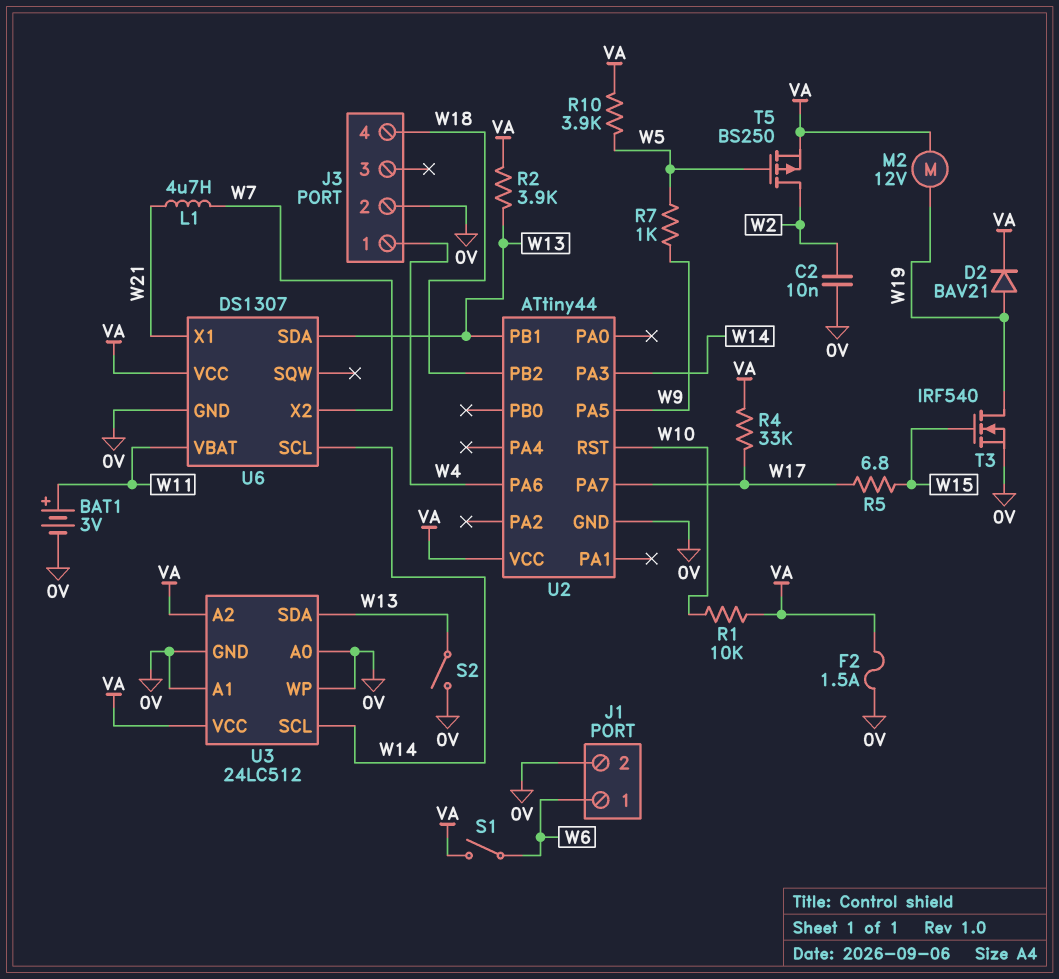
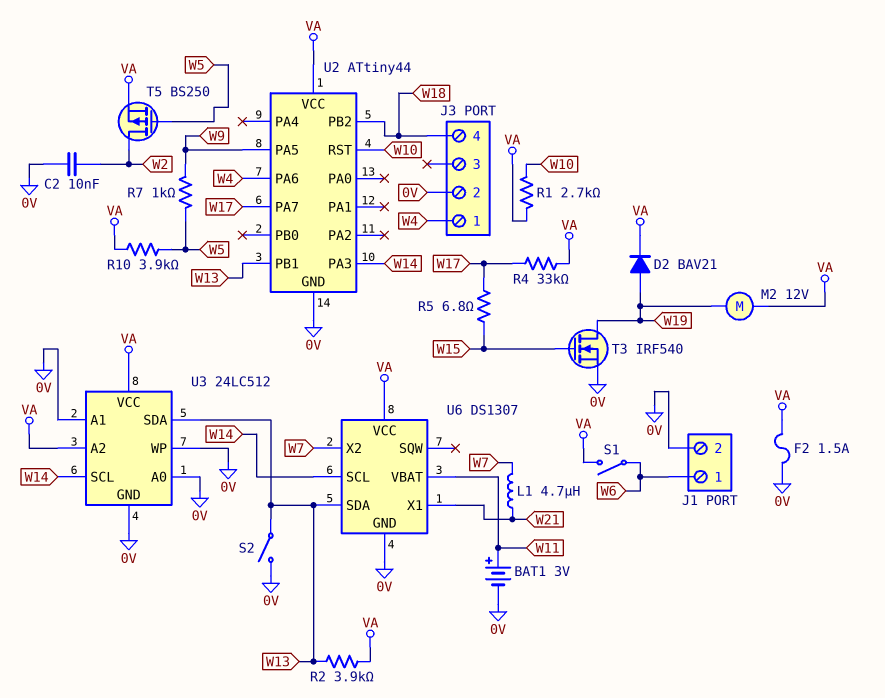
R1: 10k (VA, W10) -> 2.7k (VA, W10)

